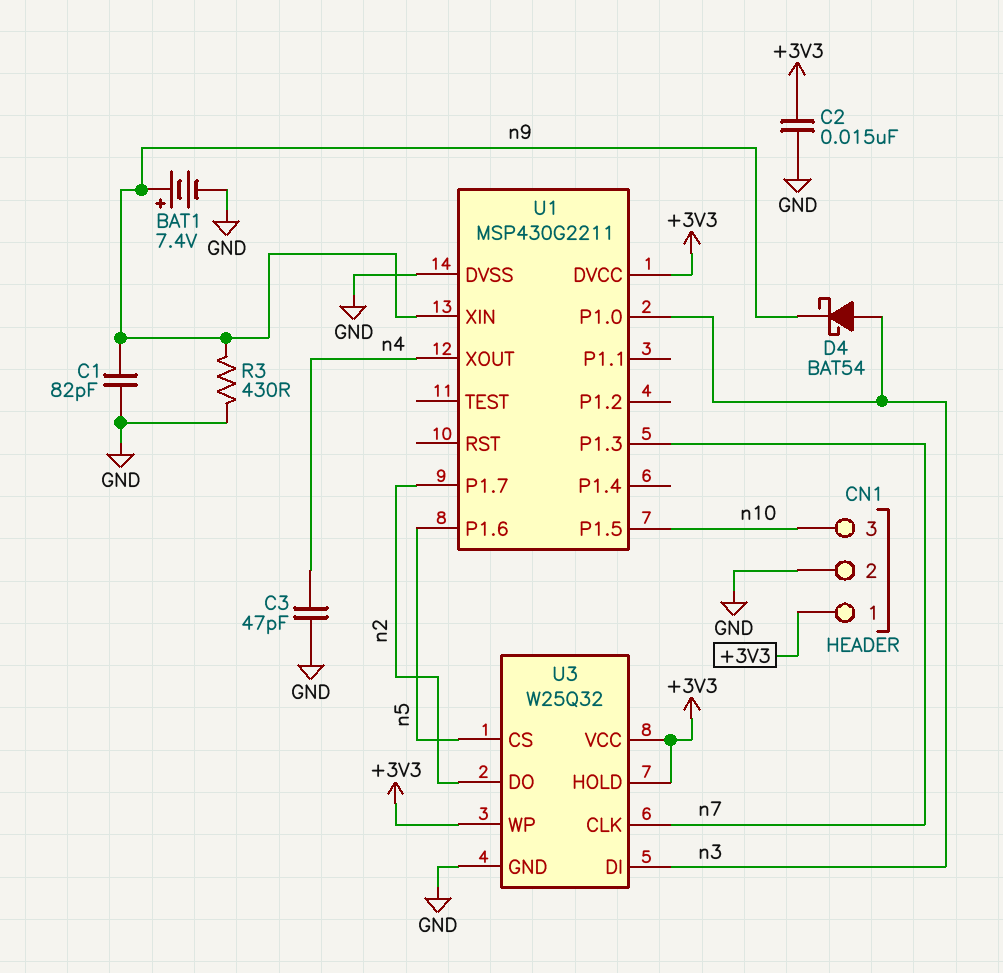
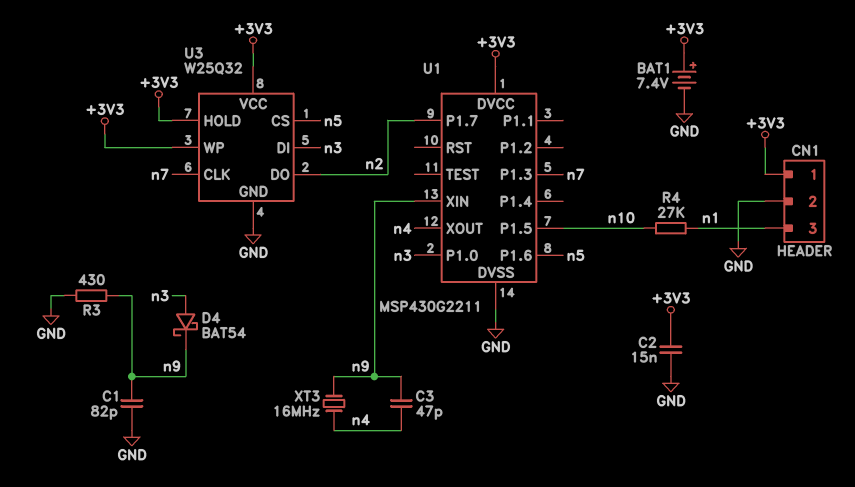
BAT1: 7.4V (plus n9, minus GND) -> 7.4V (plus +3V3, minus GND)
C3: 47pF (GND, n4) -> 47pF (n4, n9)
CN1 pin 3: n10 -> n1
R4: none -> 27k (n1, n10)
XT3: none -> 16MHz (n4, n9)

